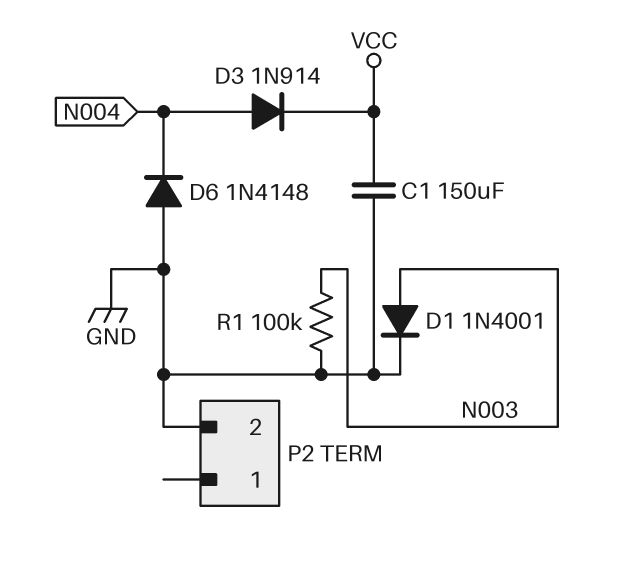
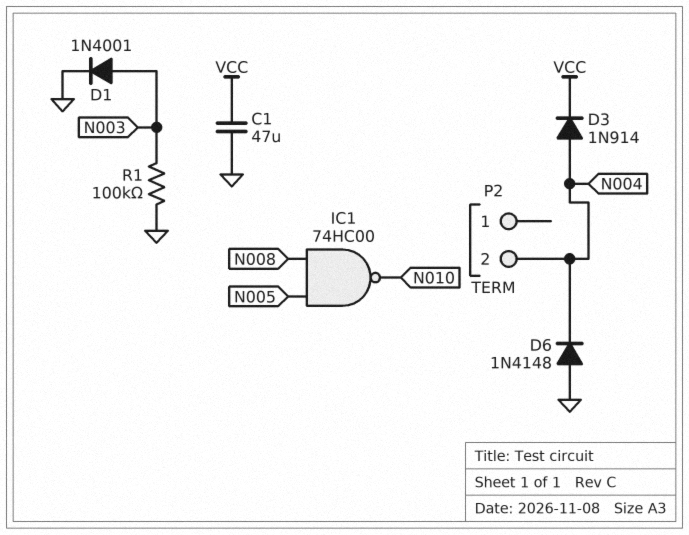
C1: 150uF (GND, VCC) -> 47uF (GND, VCC)
IC1: none -> NAND 74HC00 (in N005, in N008, out N010)
P2 pin 2: GND -> N004

